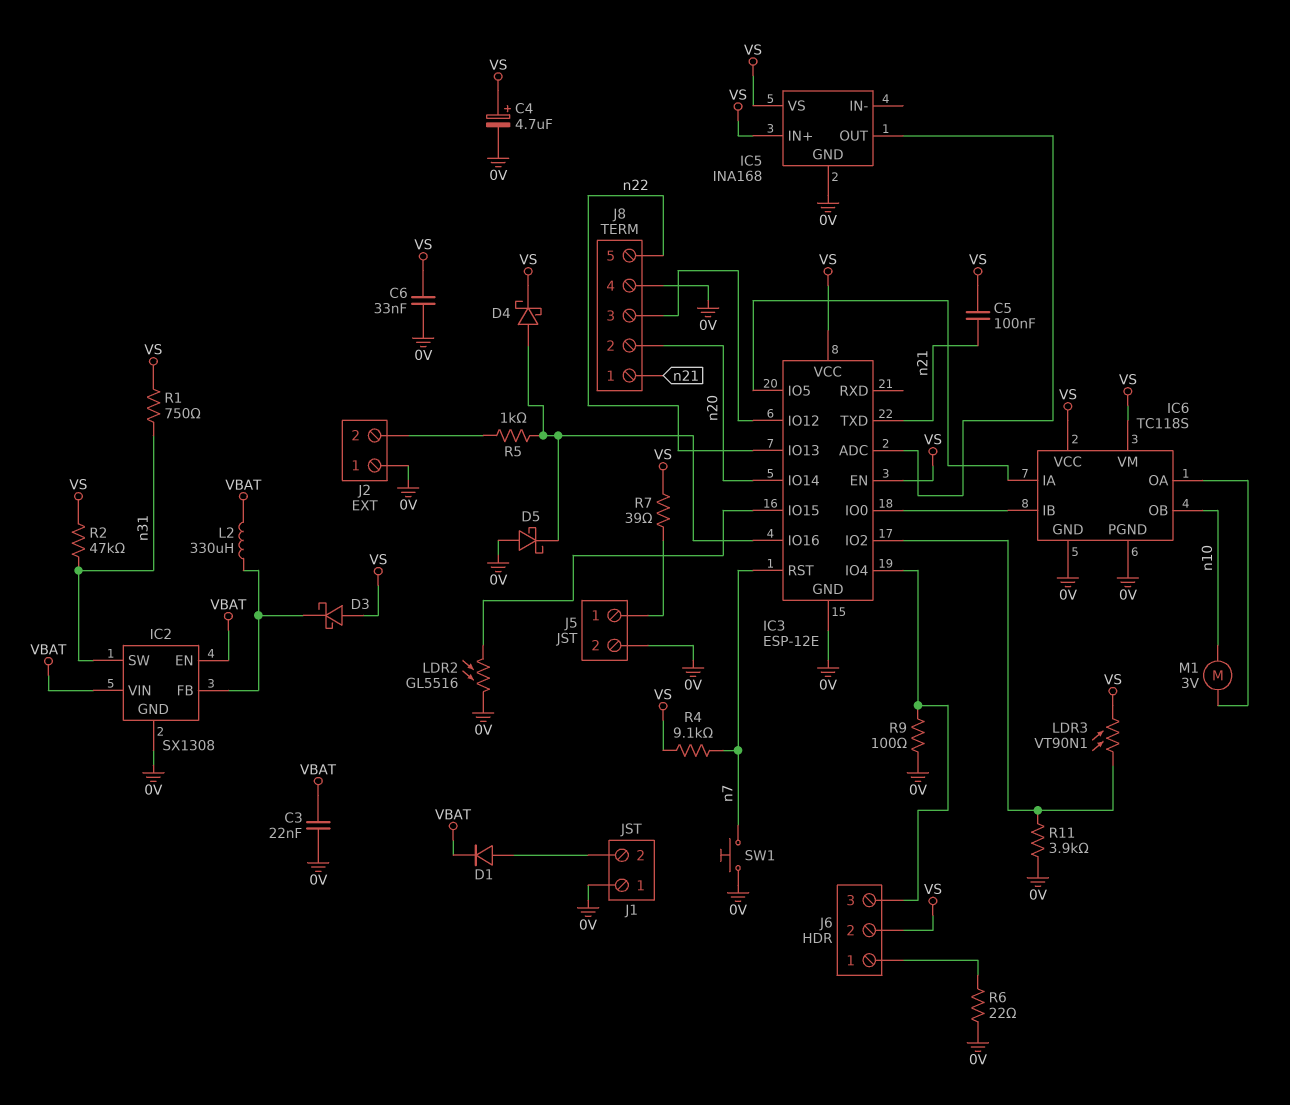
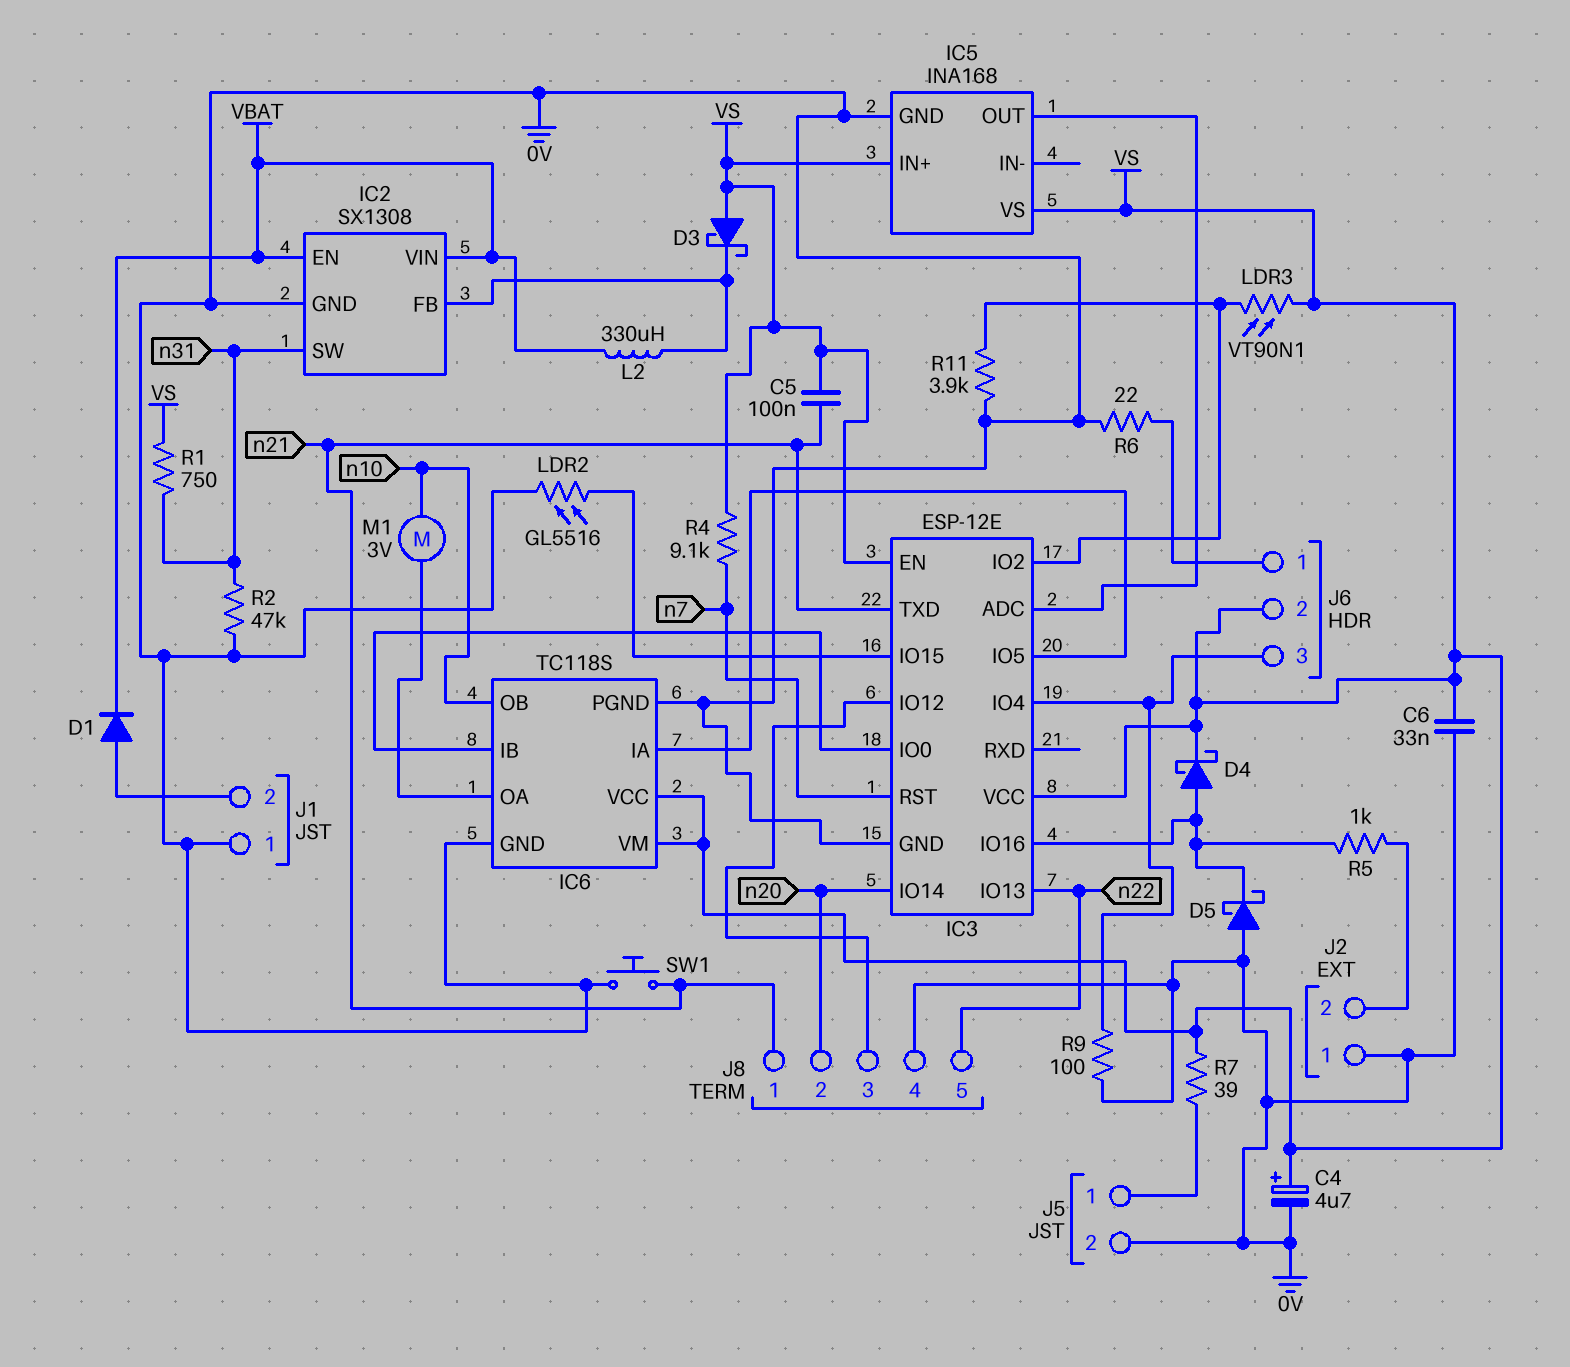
C3: 22nF (0V, VBAT) -> none
R2: 47k (VS, n31) -> 47k (0V, n31)
SW1: button (0V, n7) -> button (0V, n21)

